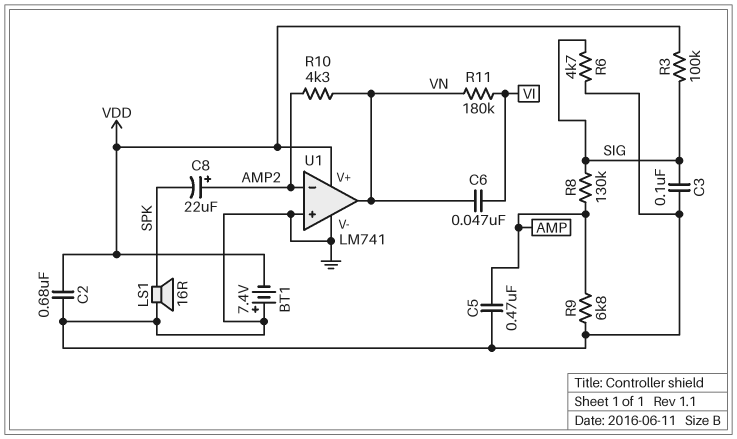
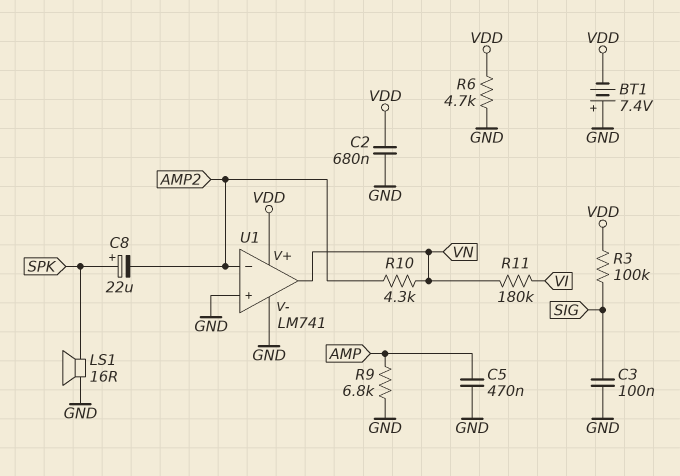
C6: 47nF (VI, VN) -> none
C8: 22uF (plus AMP2, minus SPK) -> 22uF (plus SPK, minus AMP2)
R6: 4.7k (GND, SIG) -> 4.7k (GND, VDD)
R8: 130k (AMP, SIG) -> none

